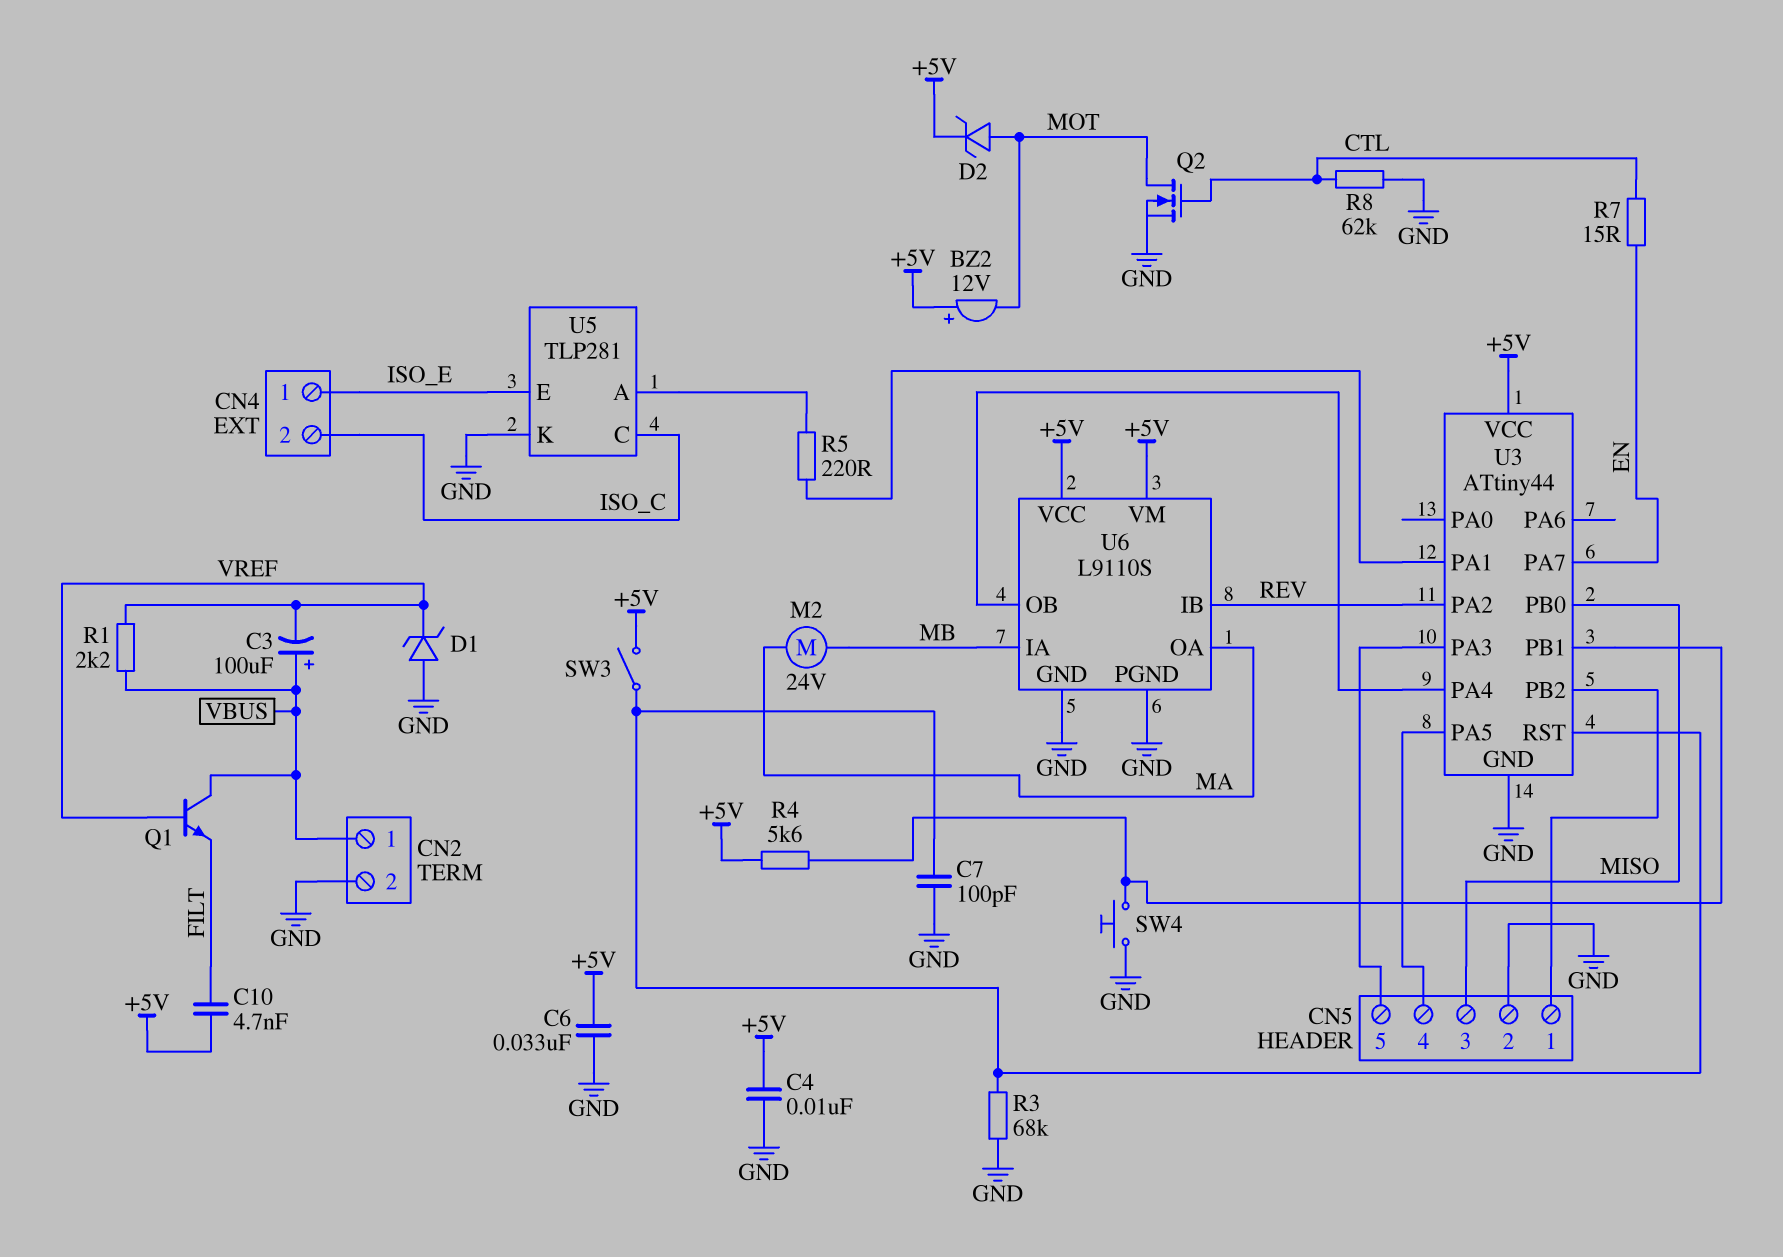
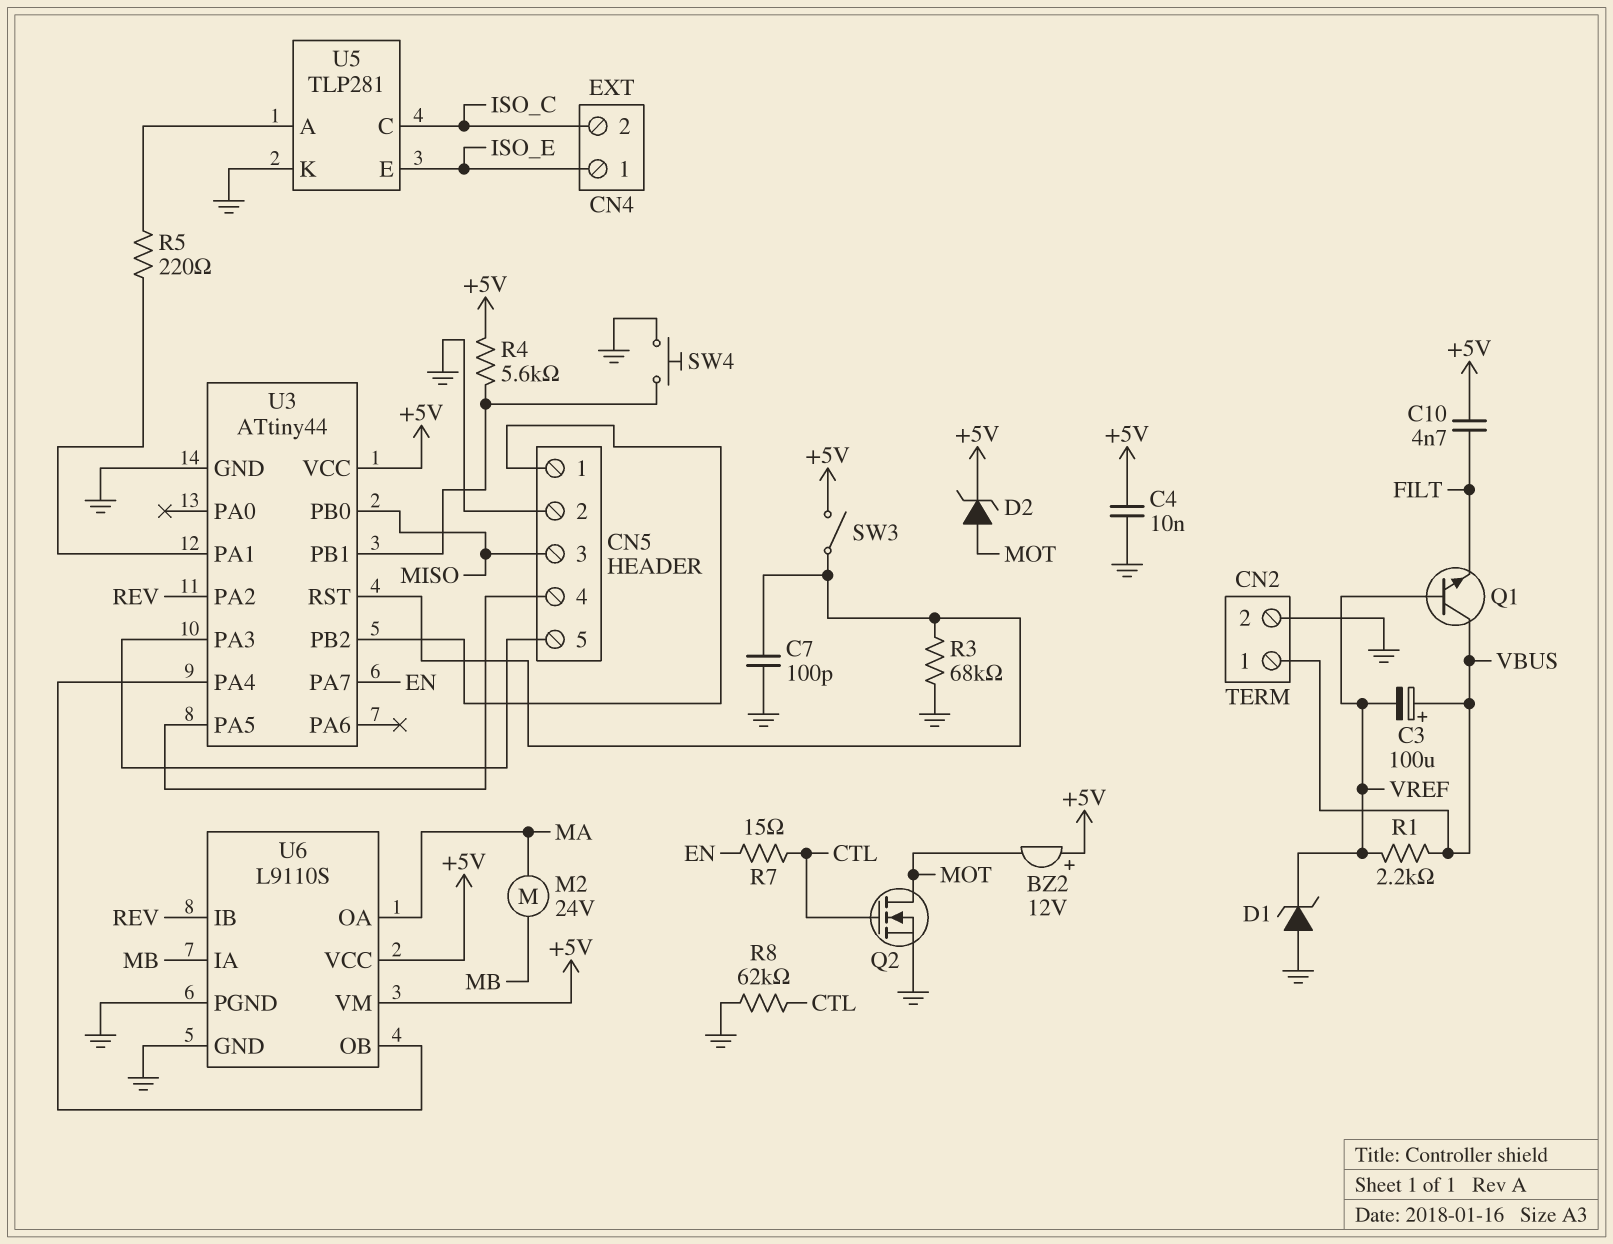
C6: 33nF (+5V, GND) -> none

